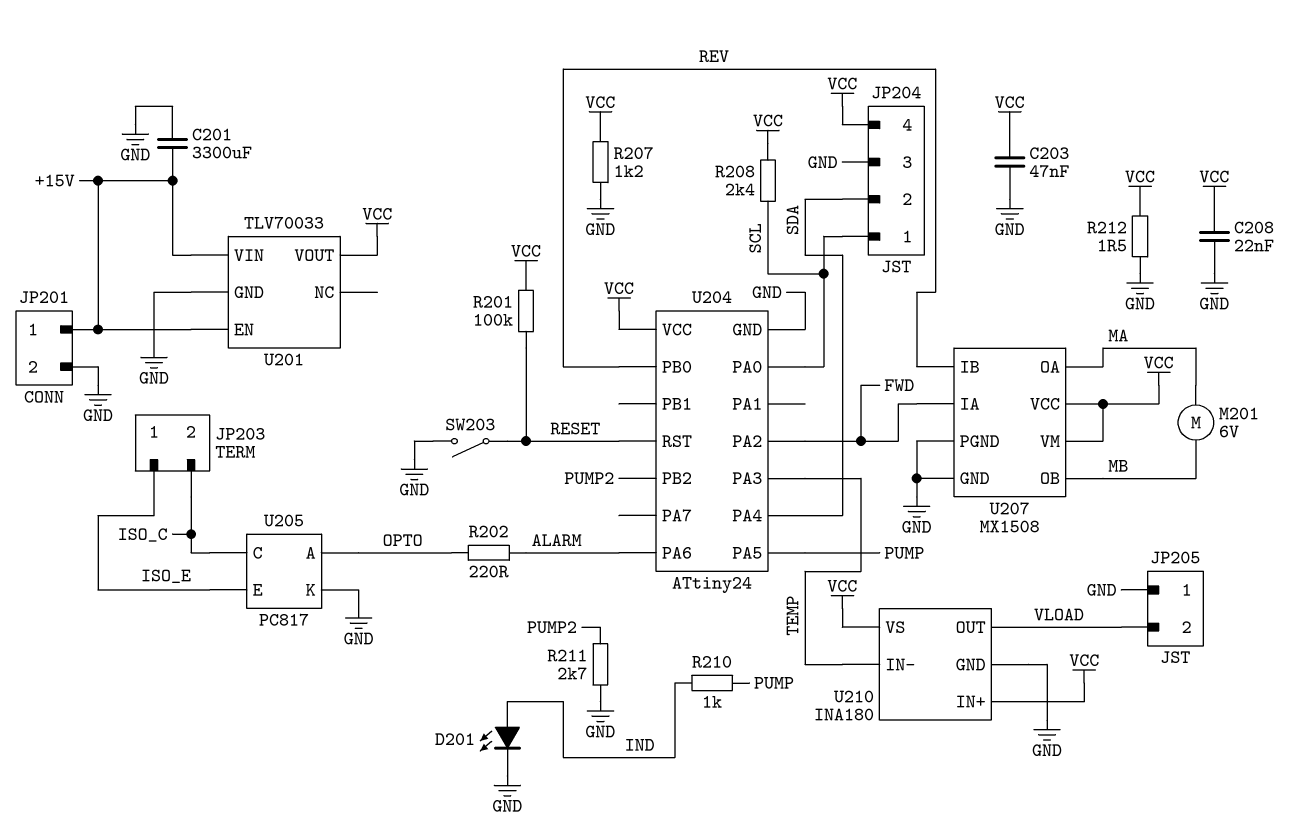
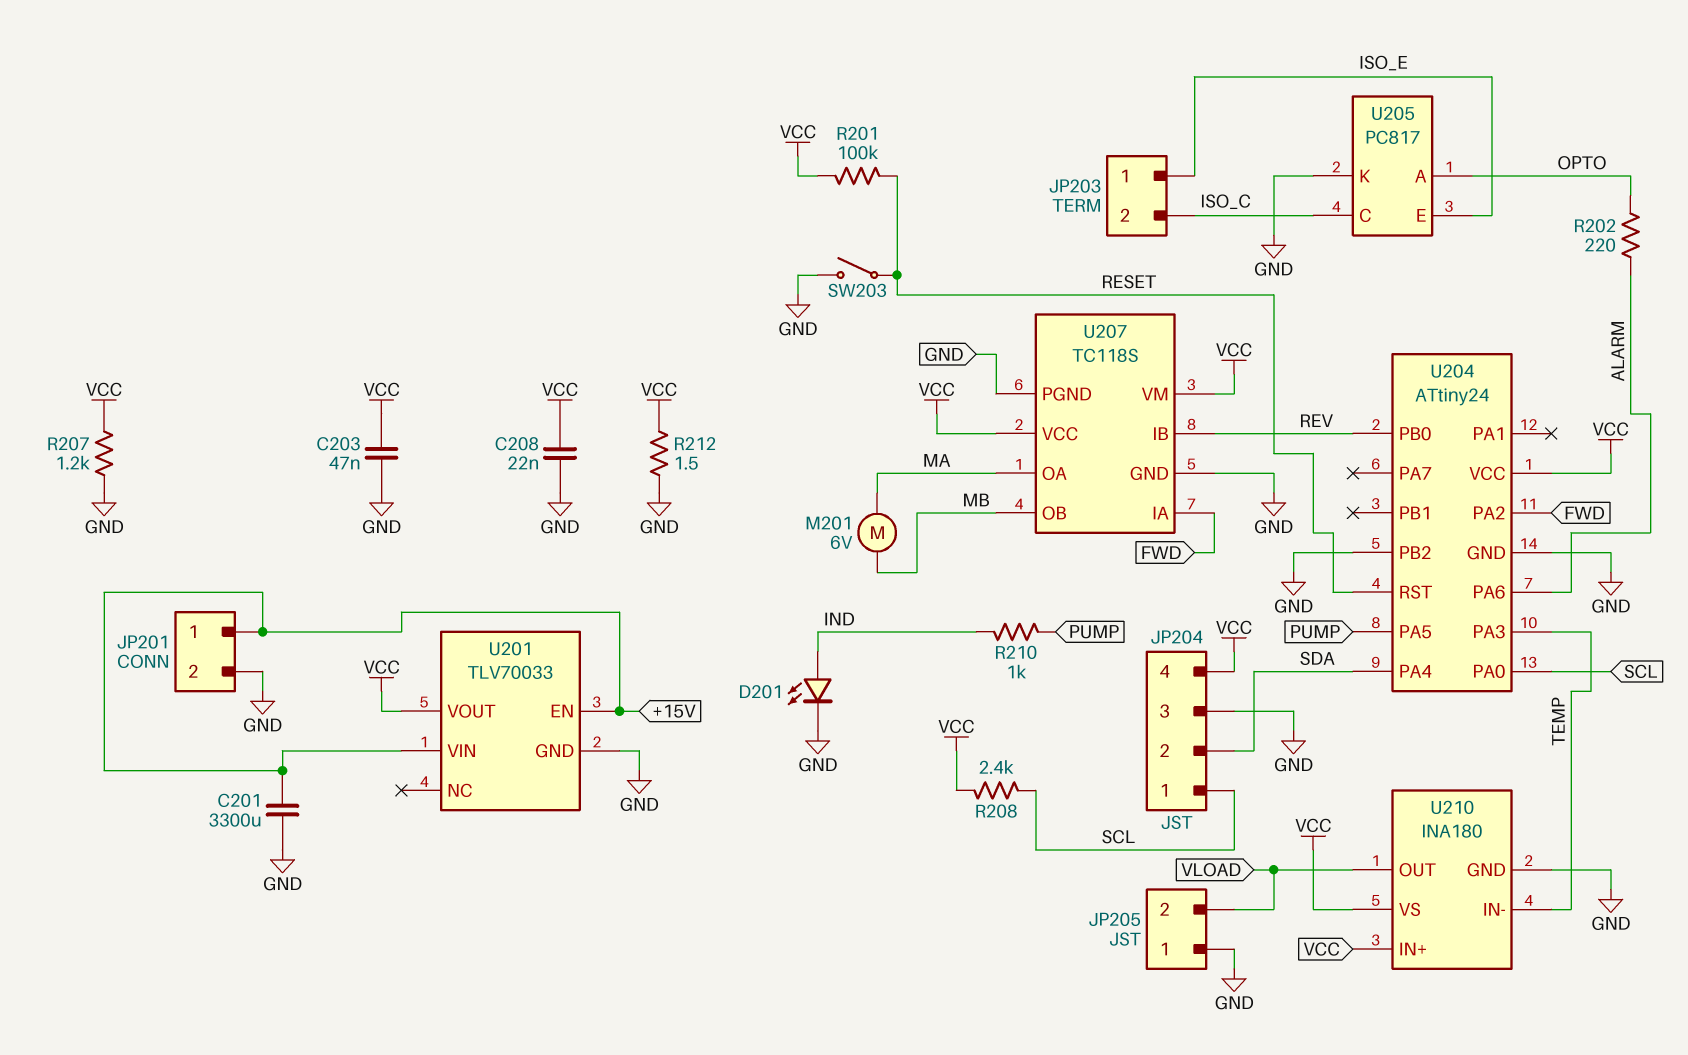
R211: 2.7k (GND, PUMP2) -> none
U204 pin PB2: PUMP2 -> GND
U207: MX1508 -> TC118S

